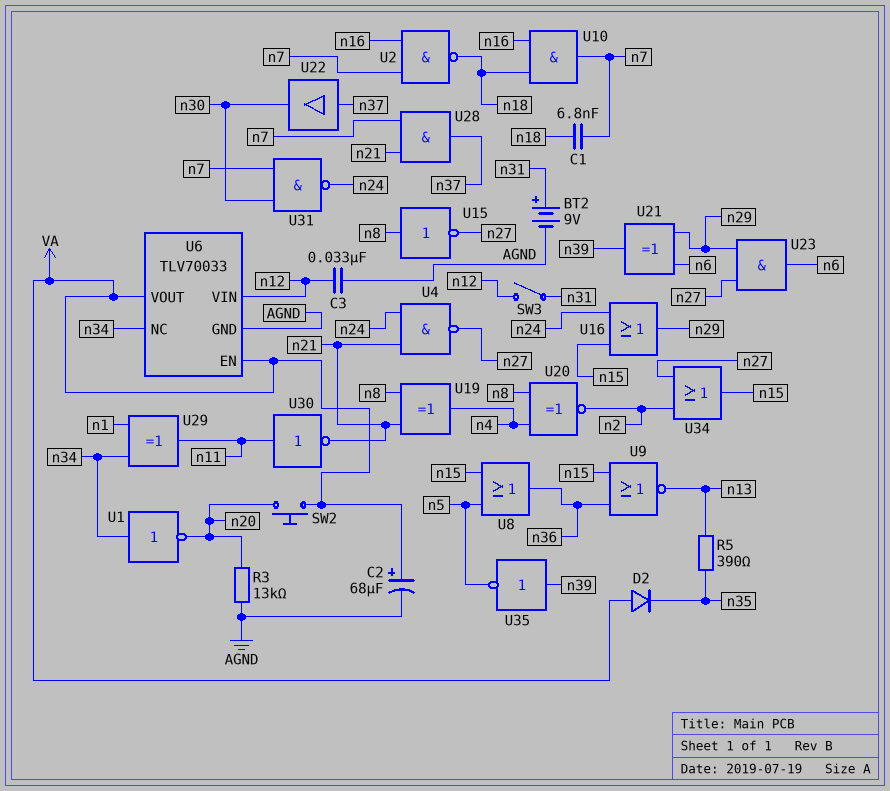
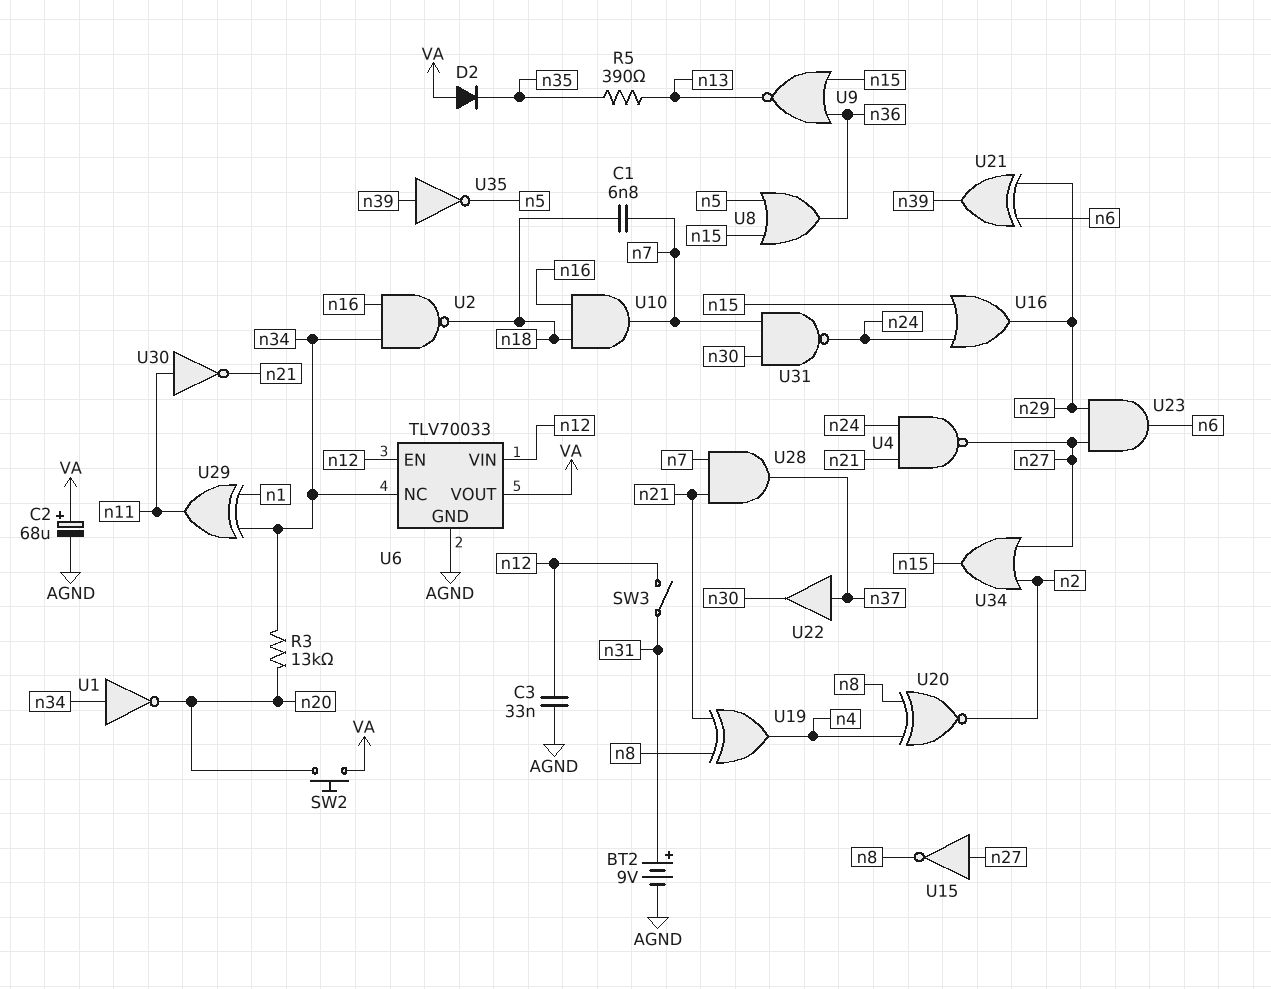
R3: 13k (AGND, n20) -> 13k (n20, n34)
U2: NAND (in n7, in n16, out n18) -> NAND (in n16, in n34, out n18)
U6 pin EN: VA -> n12
U15: NOT (in n8, out n27) -> NOT (in n27, out n8)

